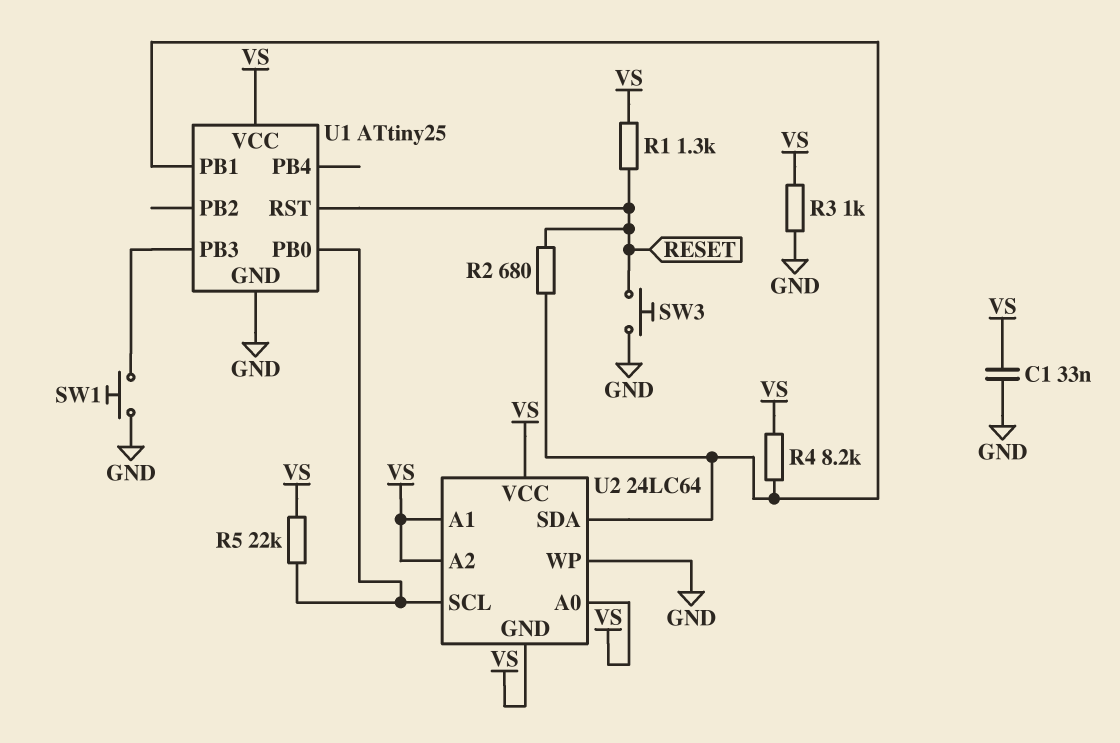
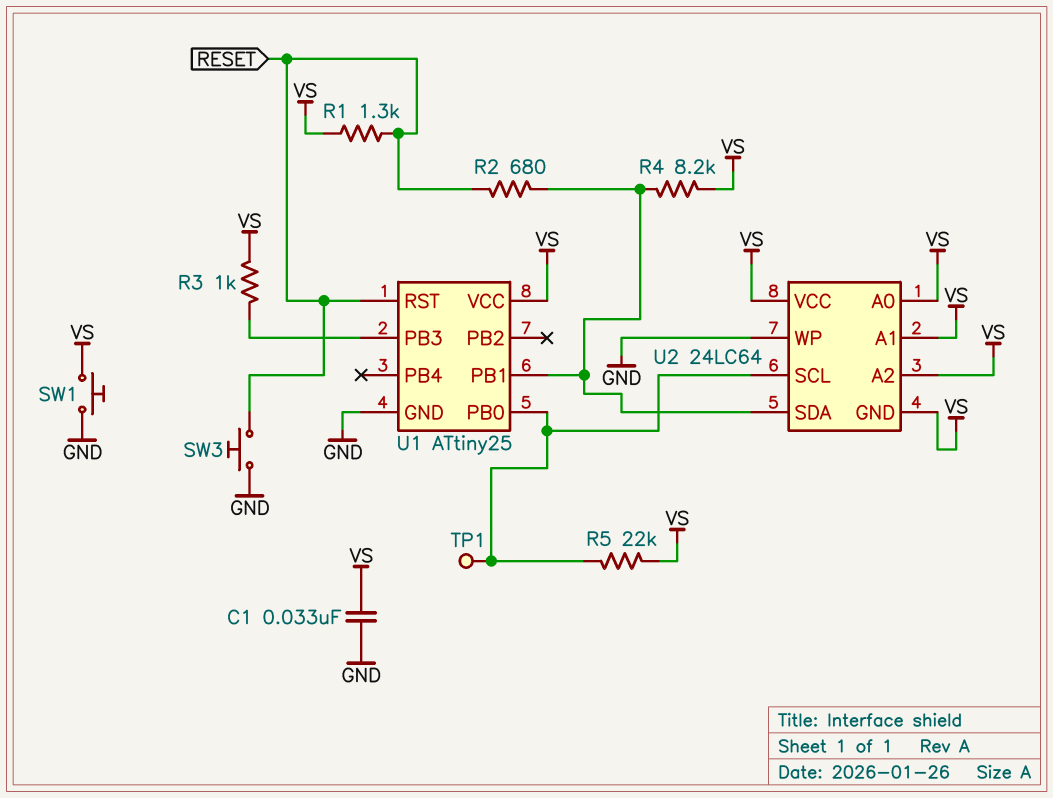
R3: 1k (GND, VS) -> 1k (U1/PB3, VS)
SW1: button (GND, U1/PB3) -> button (GND, VS)
TP1: none -> test point (U1/PB0)

